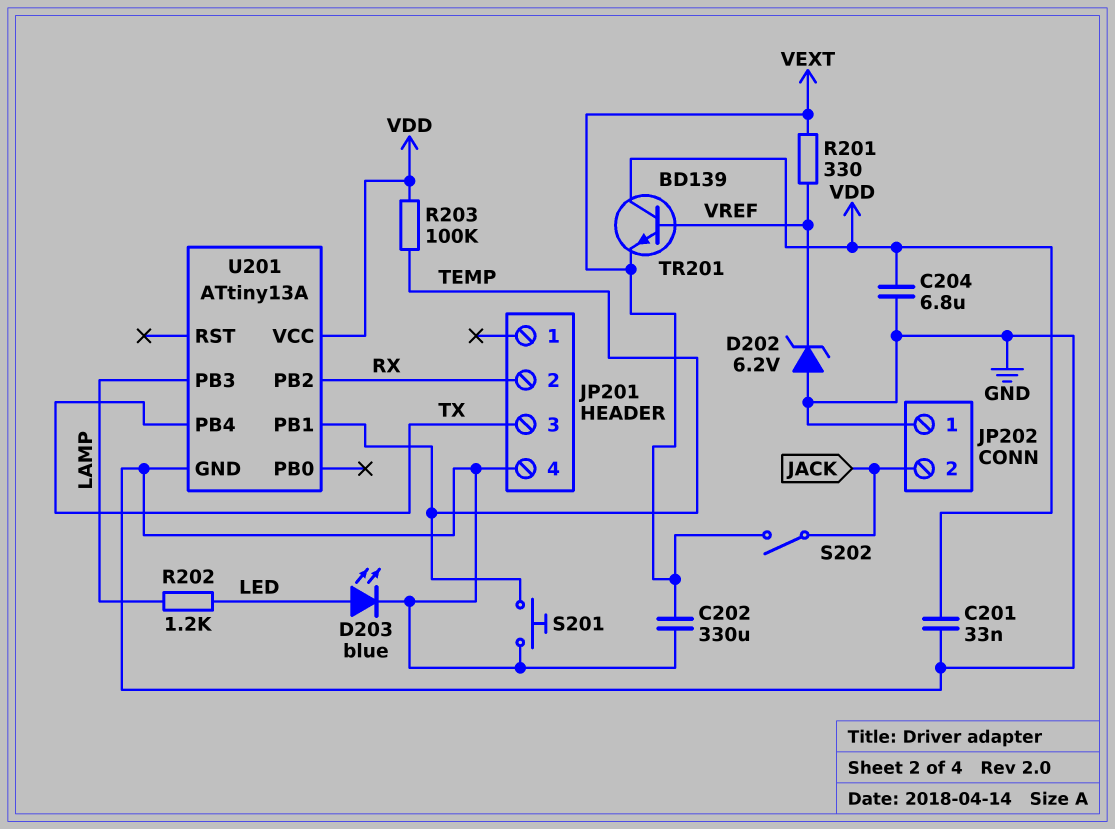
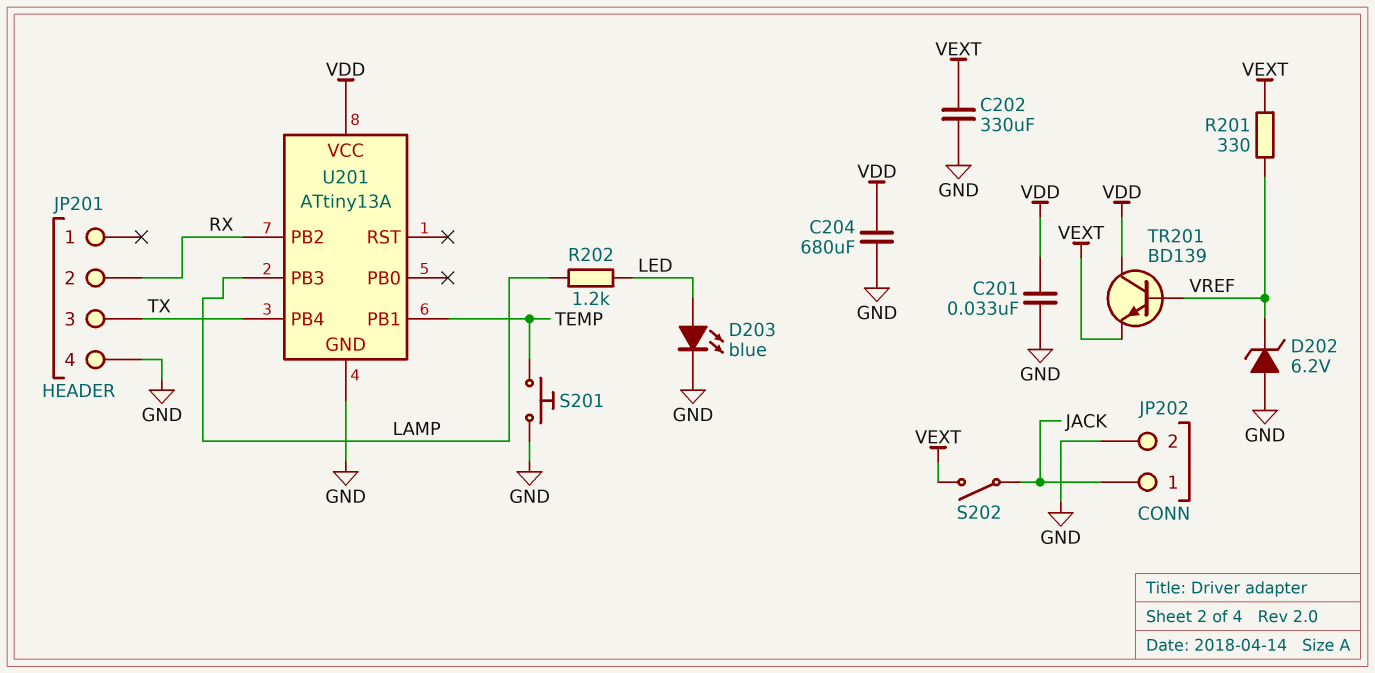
C204: 6.8uF (GND, VDD) -> 680uF (GND, VDD)
JP202 pin 1: GND -> JACK
JP202 pin 2: JACK -> GND
R203: 100k (TEMP, VDD) -> none

